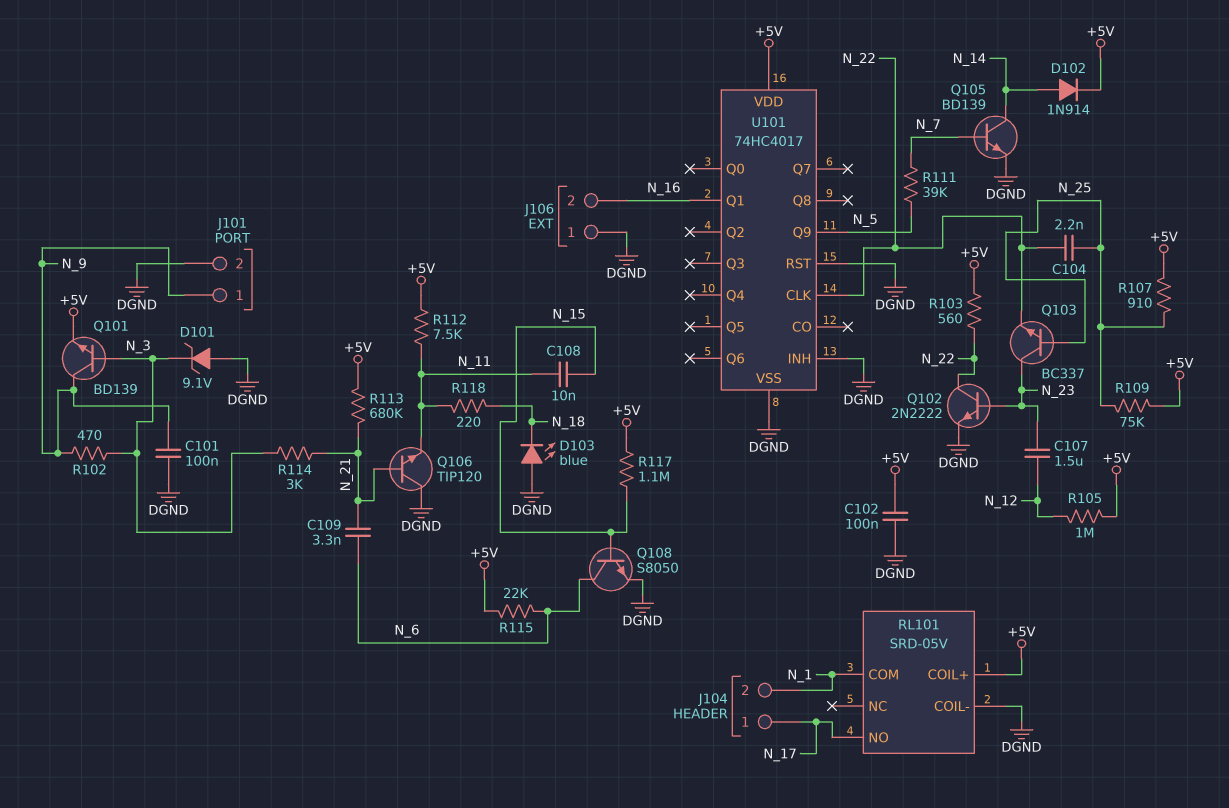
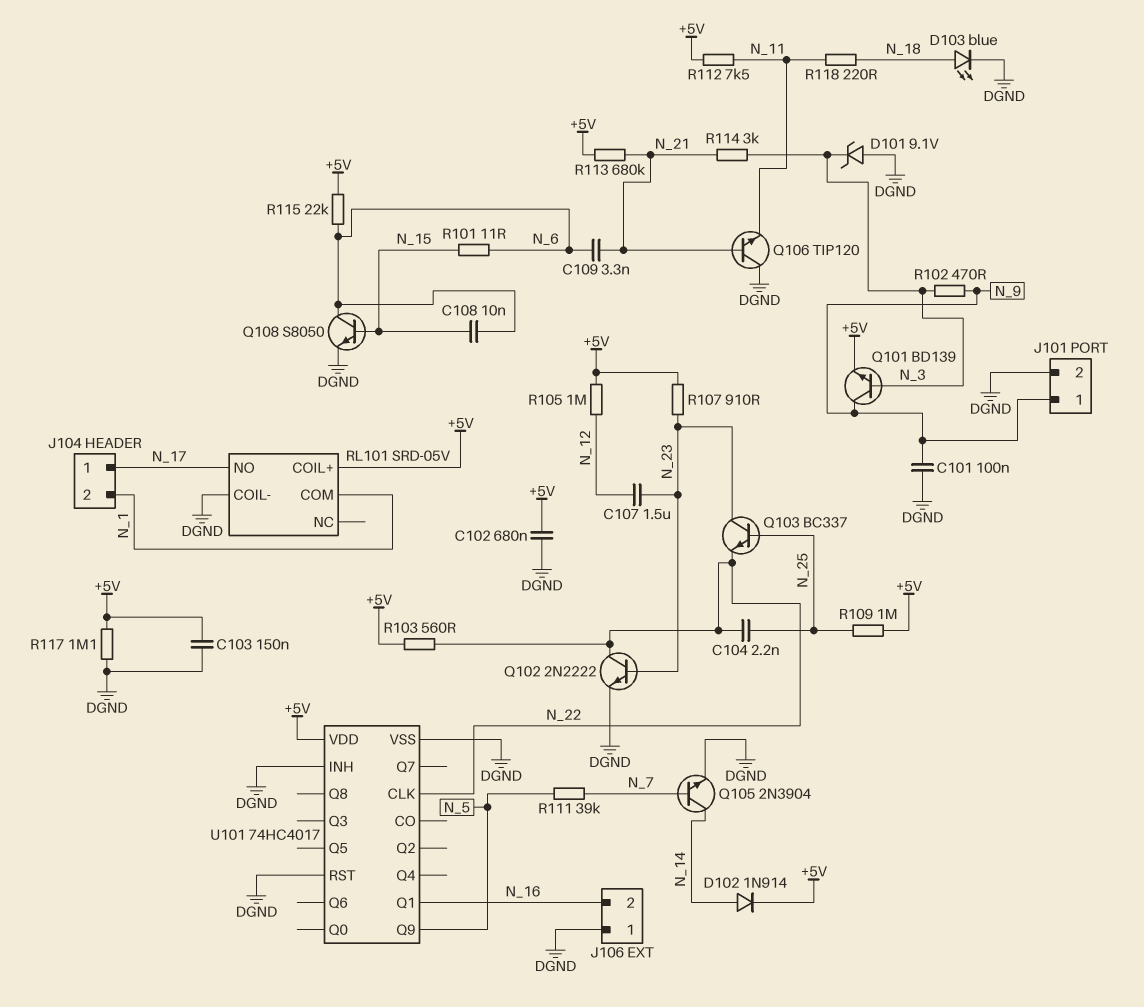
C102: 100nF (+5V, DGND) -> 680nF (+5V, DGND)
C103: none -> 150nF (+5V, DGND)
C108: 10nF (N_11, N_15) -> 10nF (N_6, N_15)
D103: LED blue (A DGND, K N_18) -> LED blue (A N_18, K DGND)
Q105: NPN BD139 (B N_7, C N_14, E DGND) -> NPN 2N3904 (B N_7, C N_14, E DGND)
R101: none -> 11 (N_6, N_15)
R107: 910 (+5V, N_25) -> 910 (+5V, N_23)
R109: 75k (+5V, N_25) -> 1M (+5V, N_25)
R117: 1.1M (+5V, N_15) -> 1.1M (+5V, DGND)

